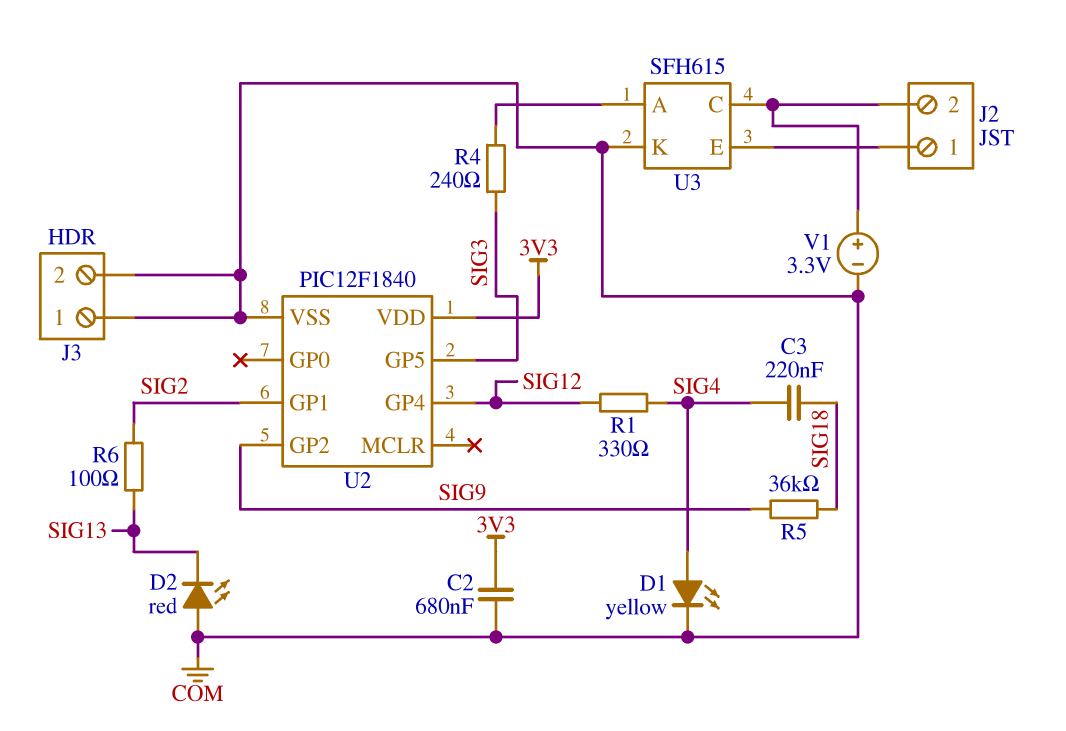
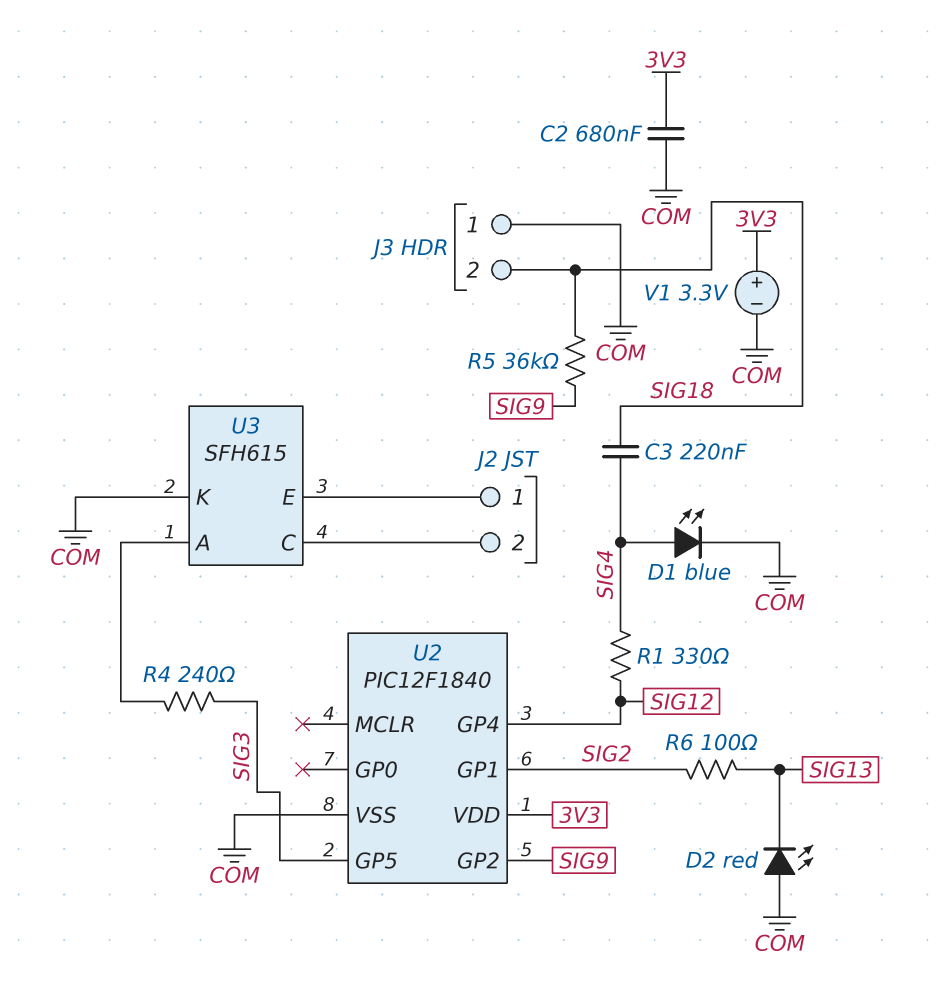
D1: LED yellow (A SIG4, K COM) -> LED blue (A SIG4, K COM)
J3 pin 2: COM -> SIG18
V1: 3.3V (plus J2/2, minus COM) -> 3.3V (plus 3V3, minus COM)

